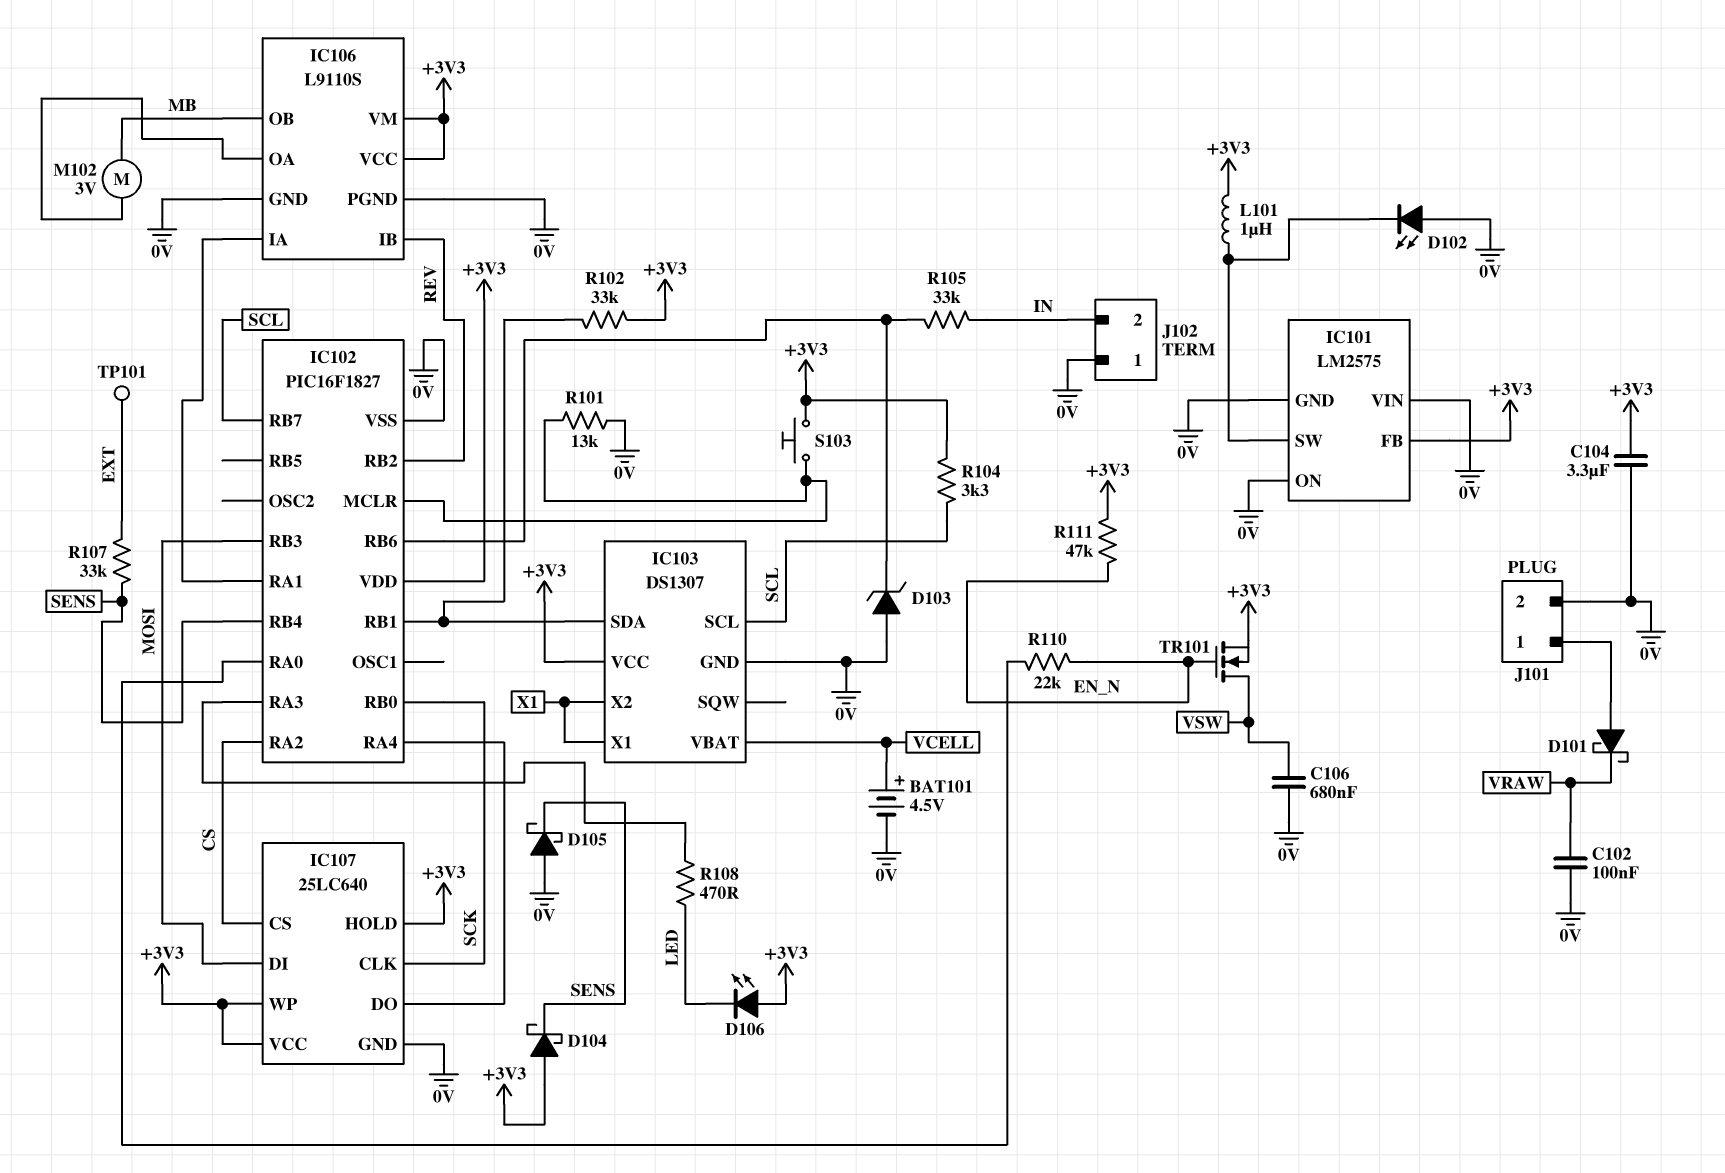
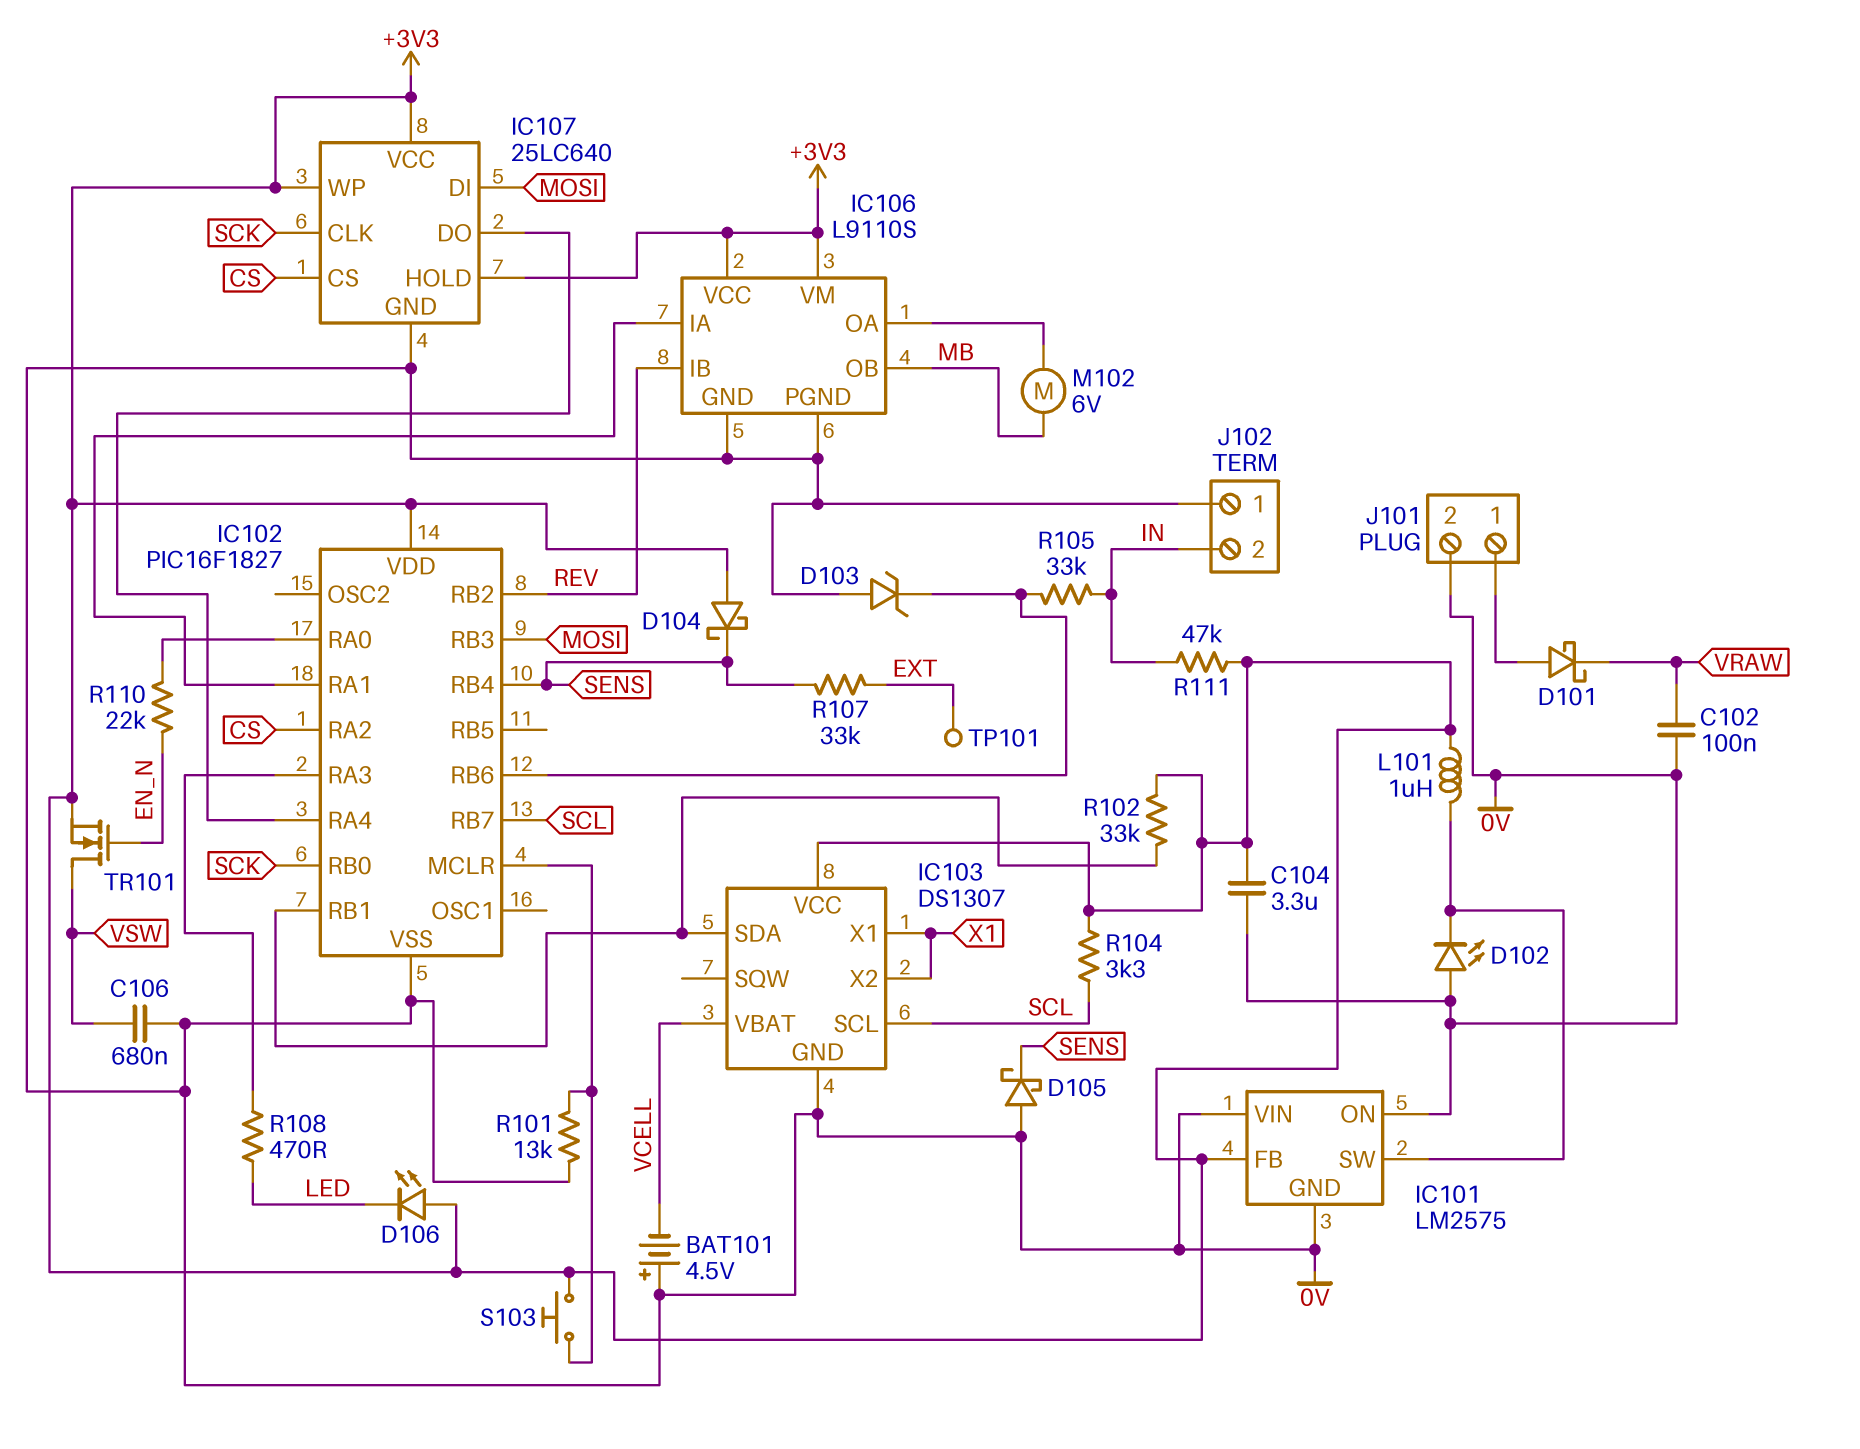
BAT101: 4.5V (plus VCELL, minus 0V) -> 4.5V (plus 0V, minus VCELL)
M102: motor 3V (IC106/OA, MB) -> motor 6V (IC106/OA, MB)
R111: 47k (+3V3, EN_N) -> 47k (+3V3, IN)

